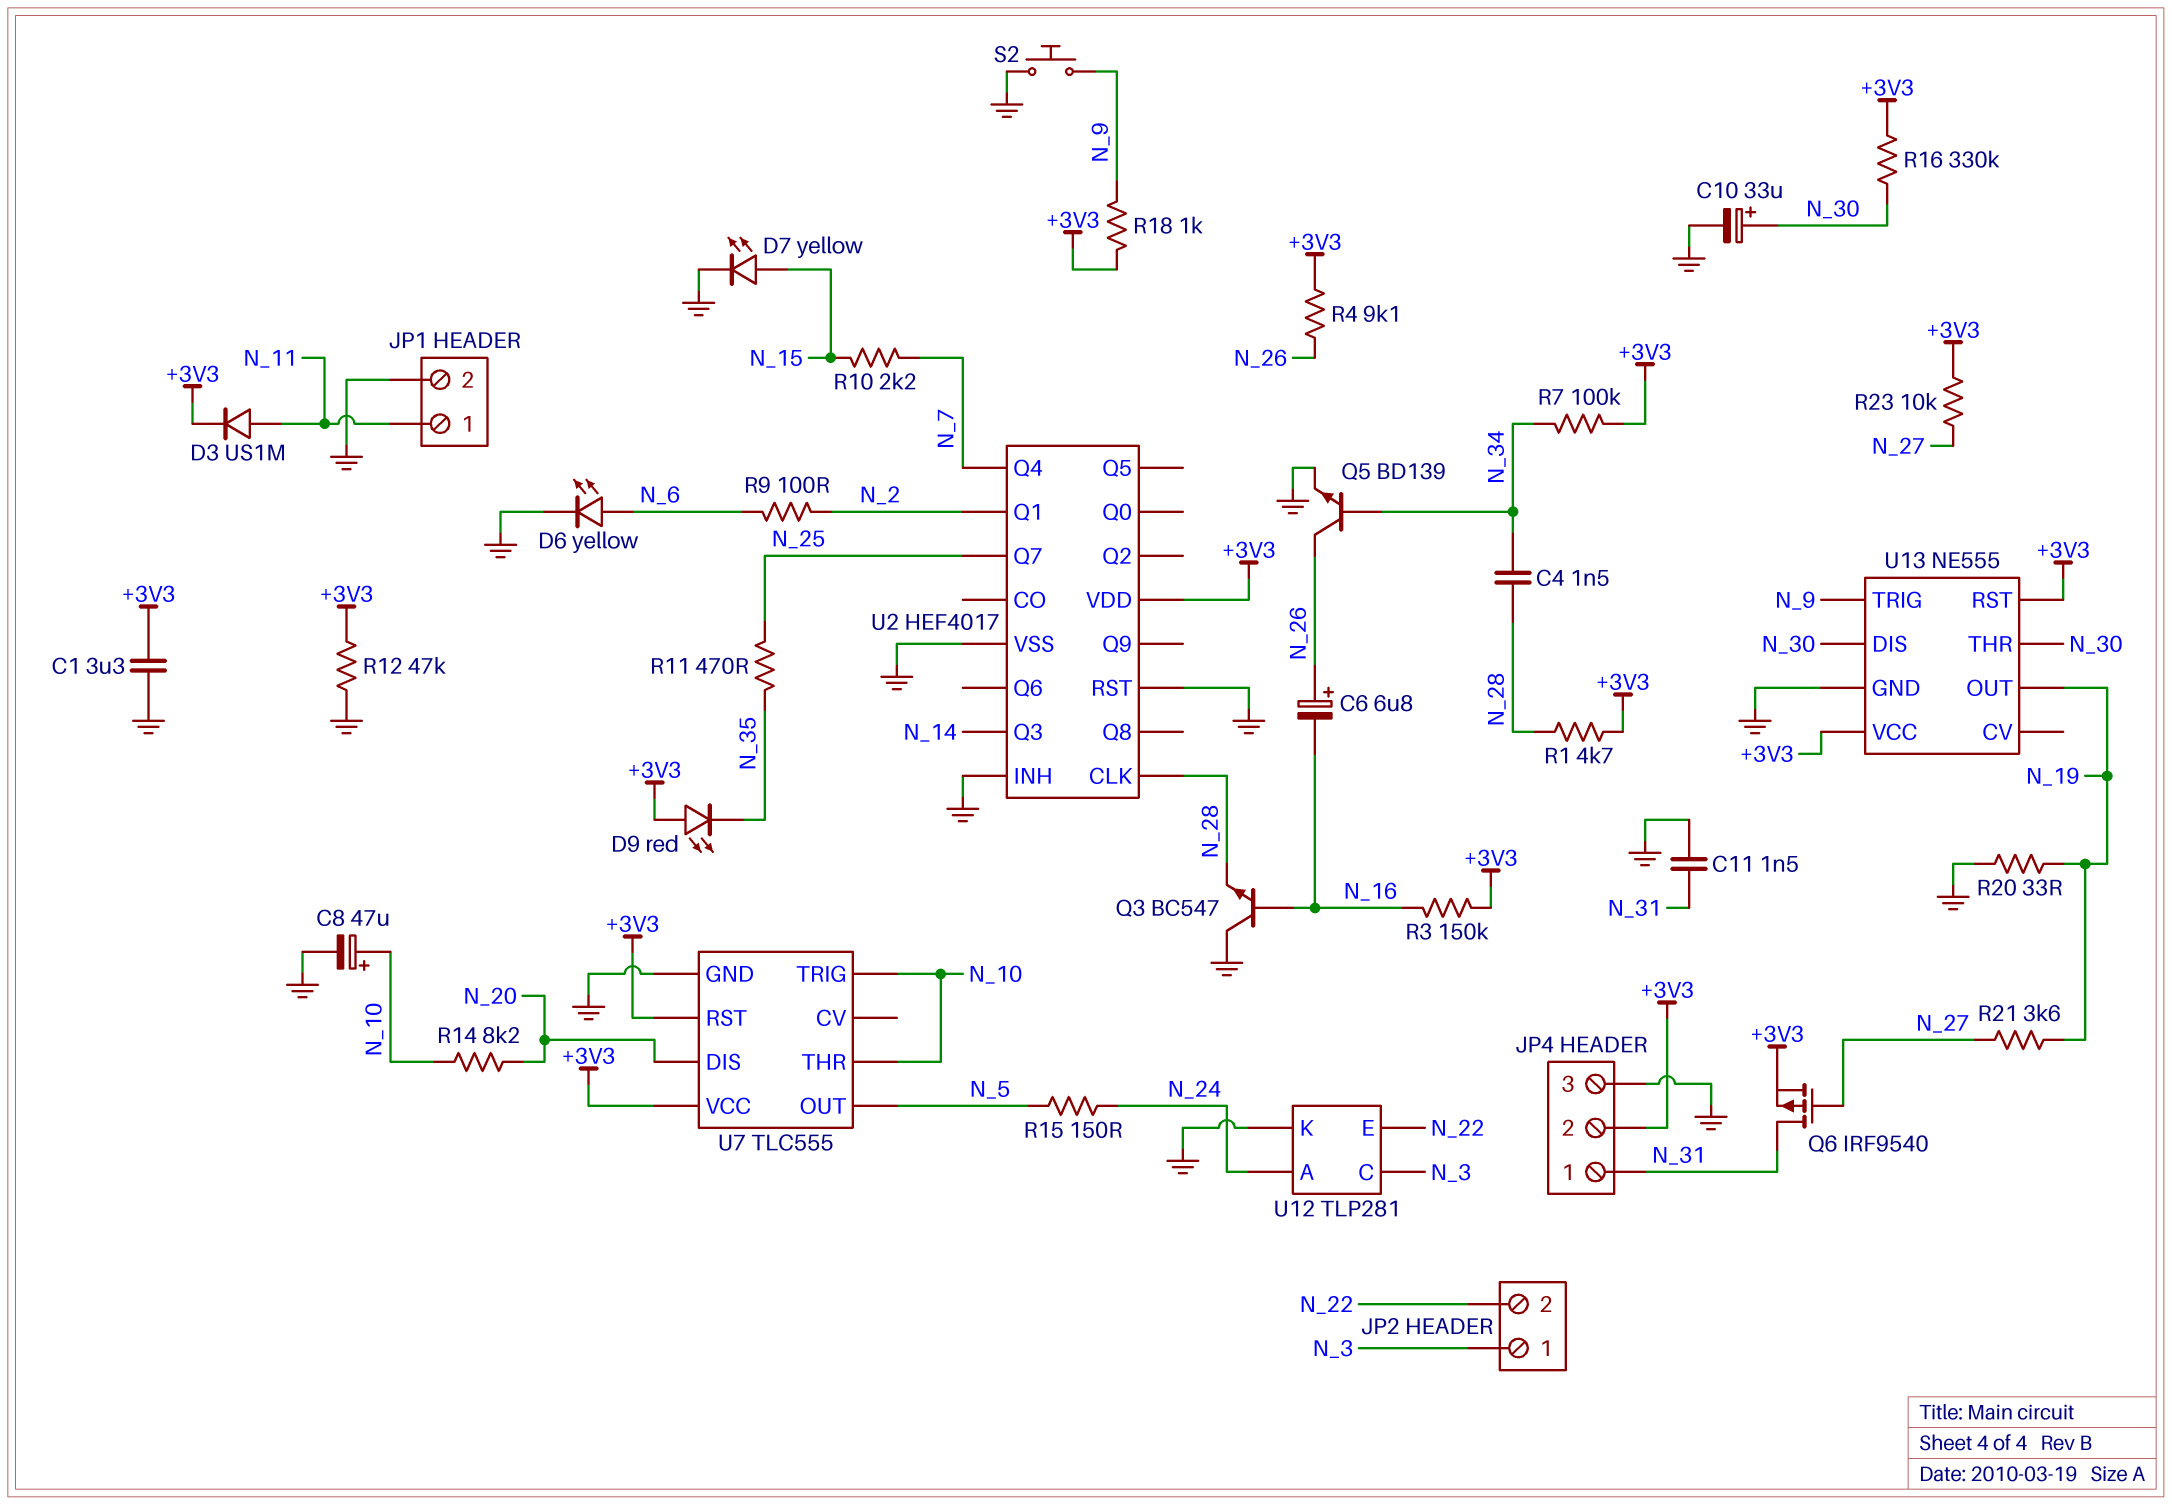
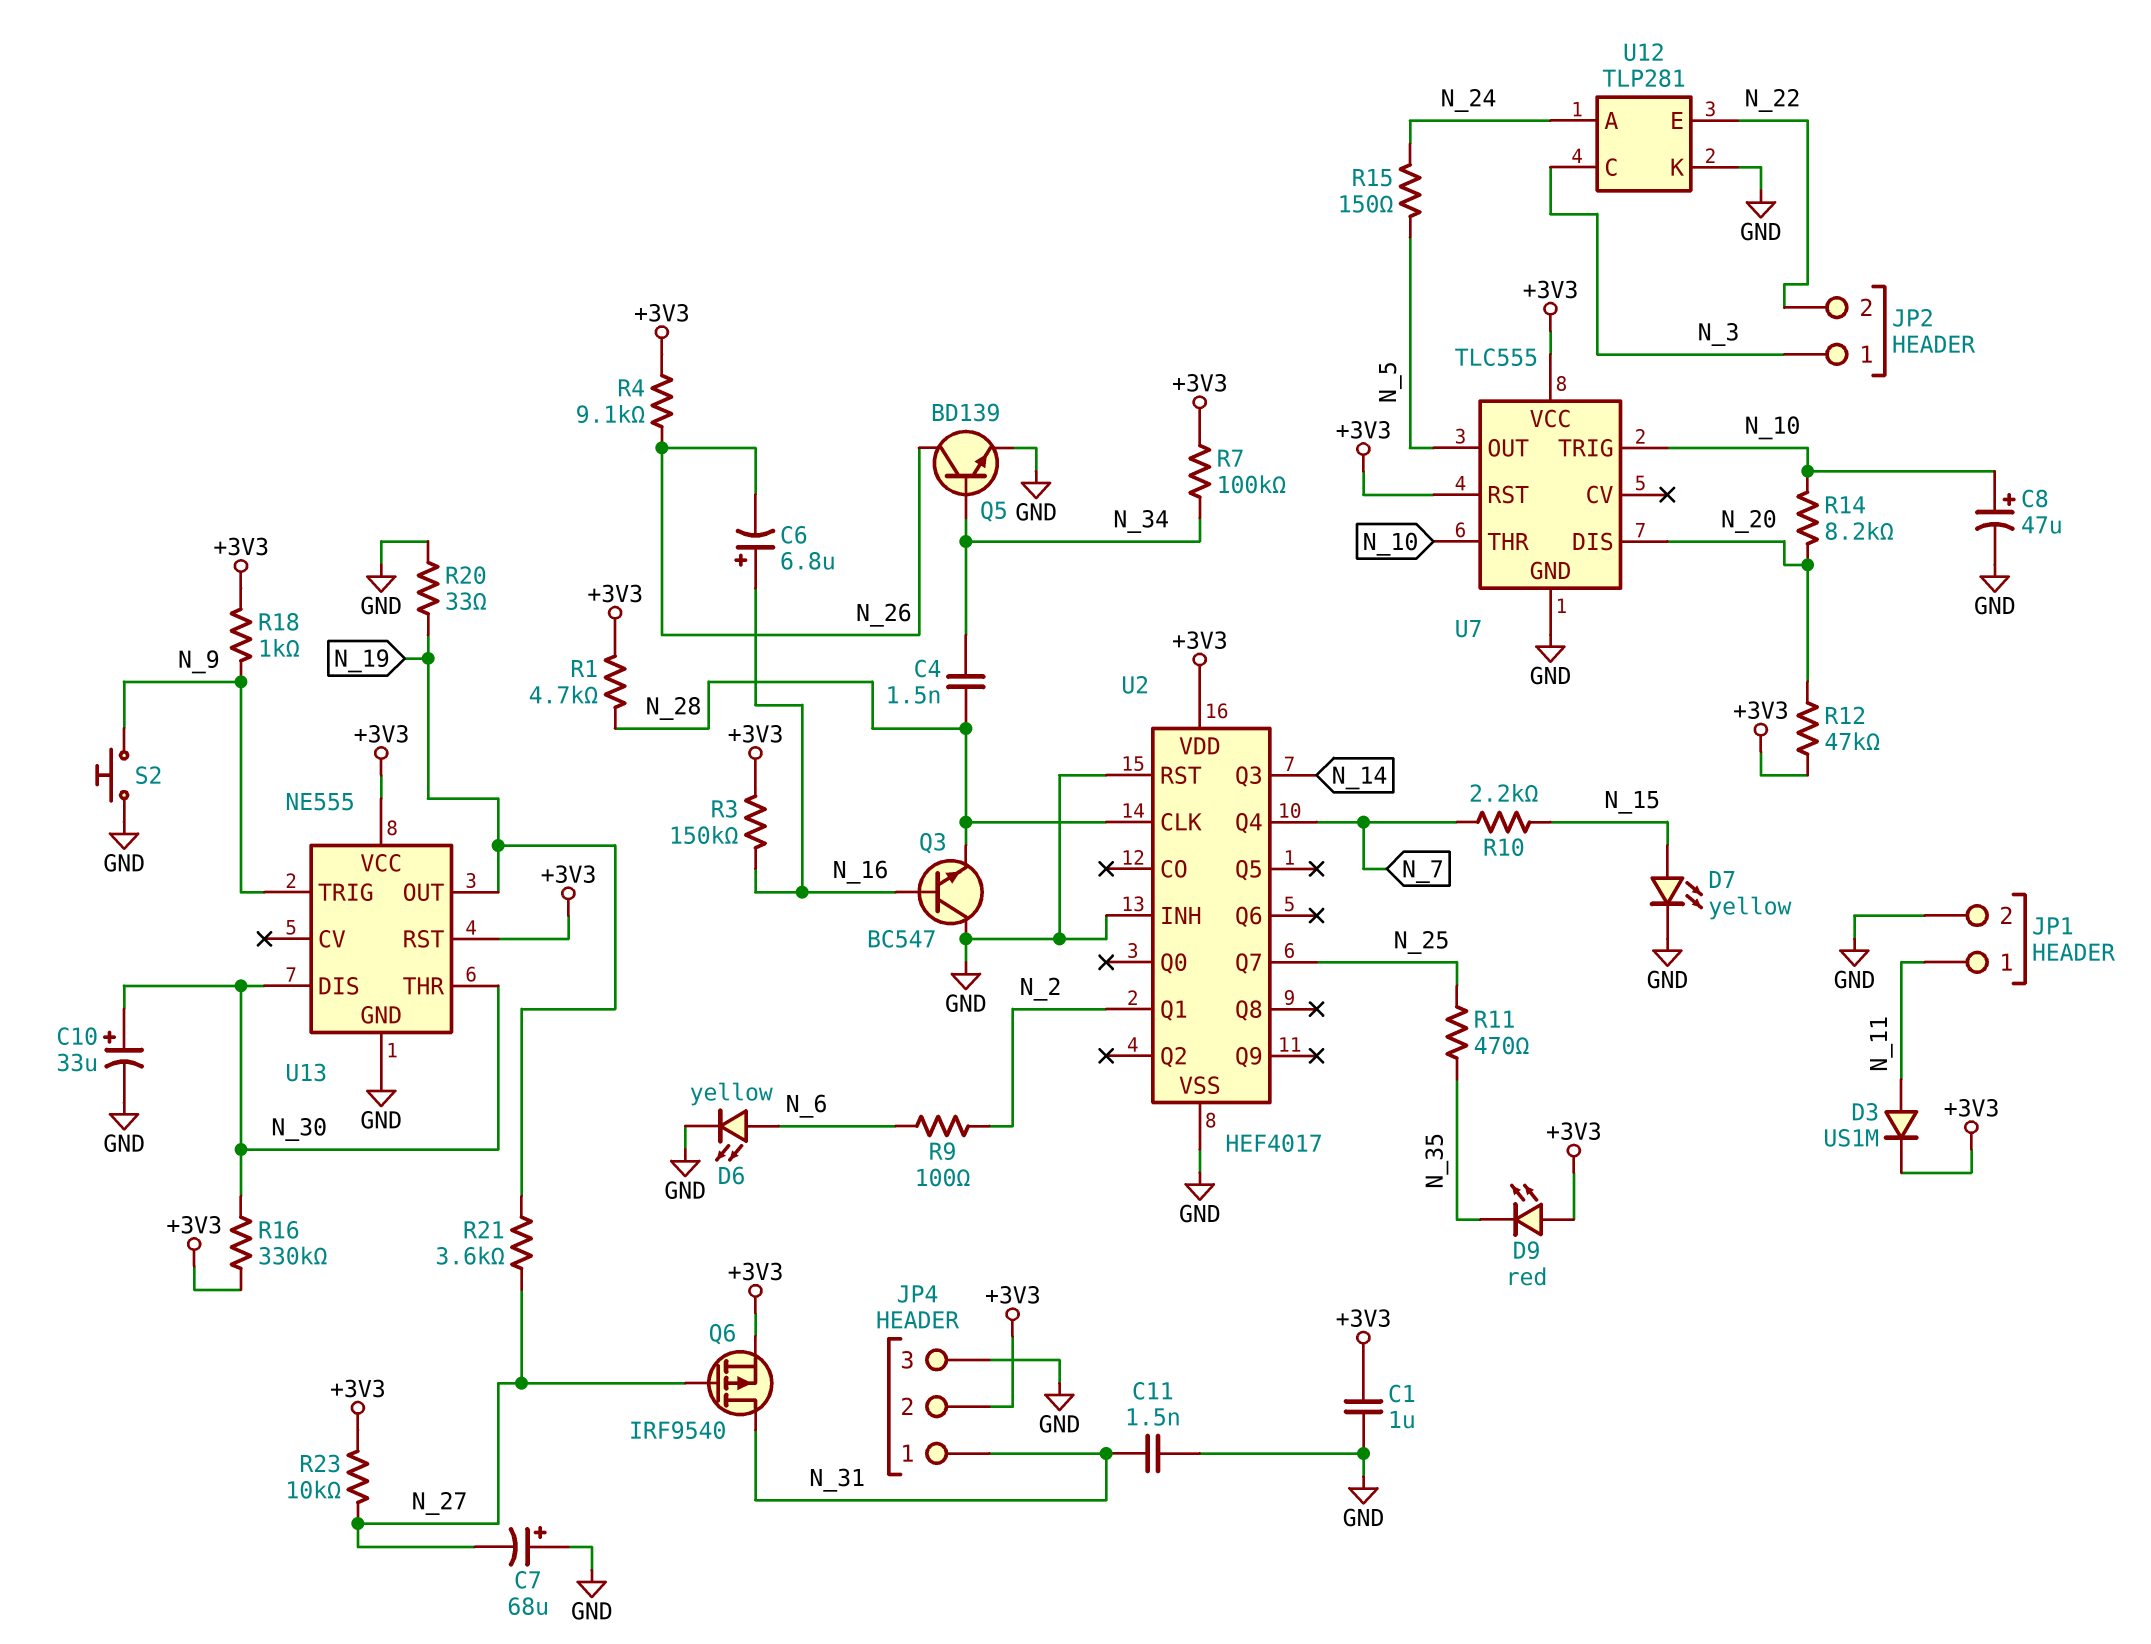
C1: 3.3uF (+3V3, GND) -> 1uF (+3V3, GND)
C6: 6.8uF (plus N_26, minus N_16) -> 6.8uF (plus N_16, minus N_26)
C7: none -> 68uF (plus GND, minus N_27)
R12: 47k (+3V3, GND) -> 47k (+3V3, N_20)

